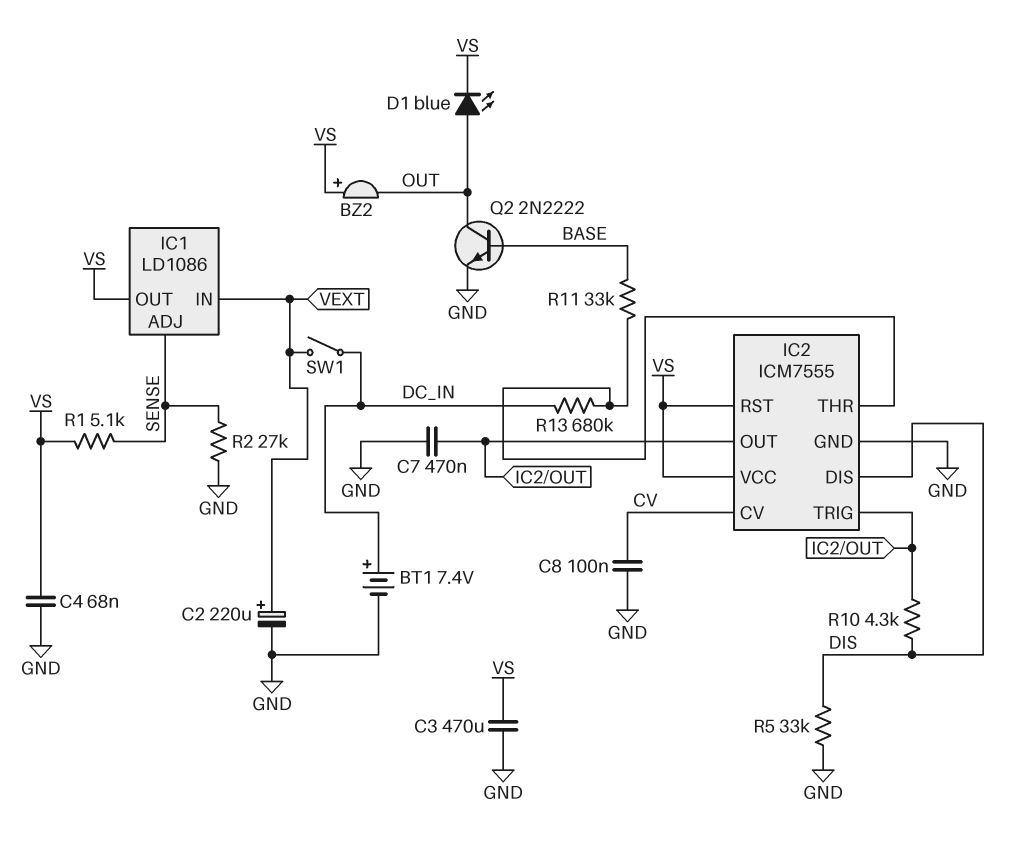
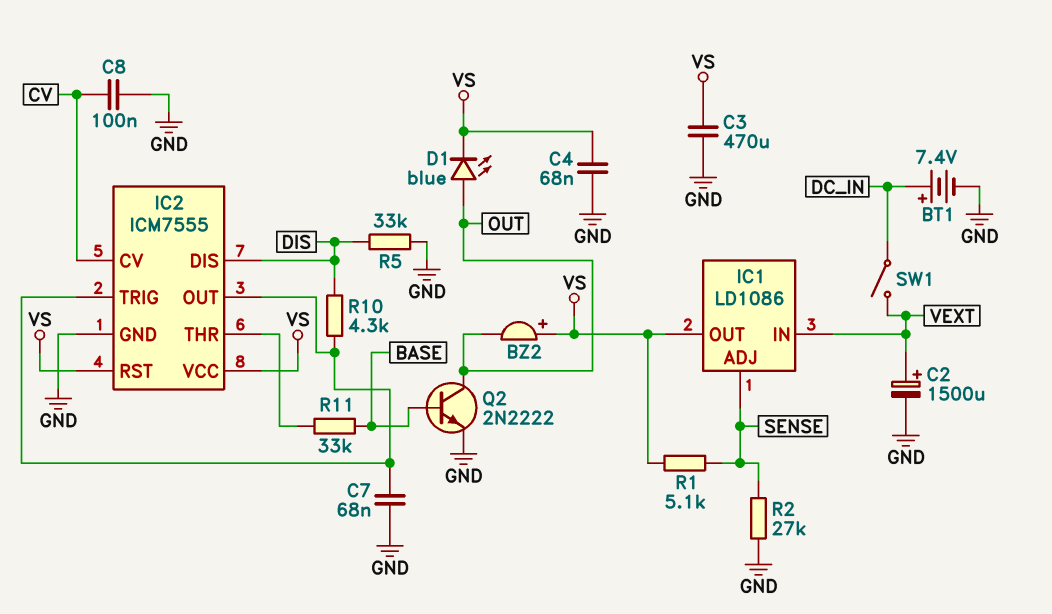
C2: 220uF (plus VEXT, minus GND) -> 1500uF (plus VEXT, minus GND)
C7: 470nF (GND, IC2/OUT) -> 68nF (GND, IC2/OUT)
R13: 680k (DC_IN, IC2/THR) -> none

